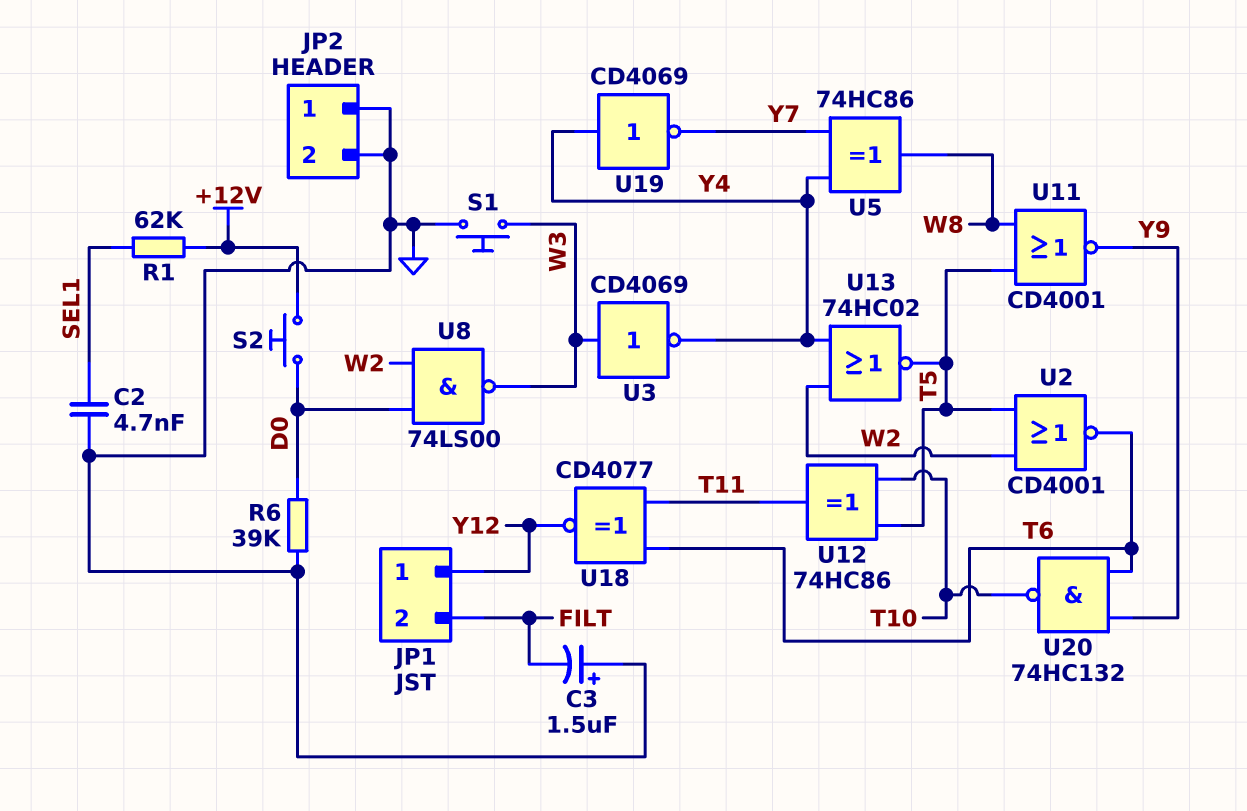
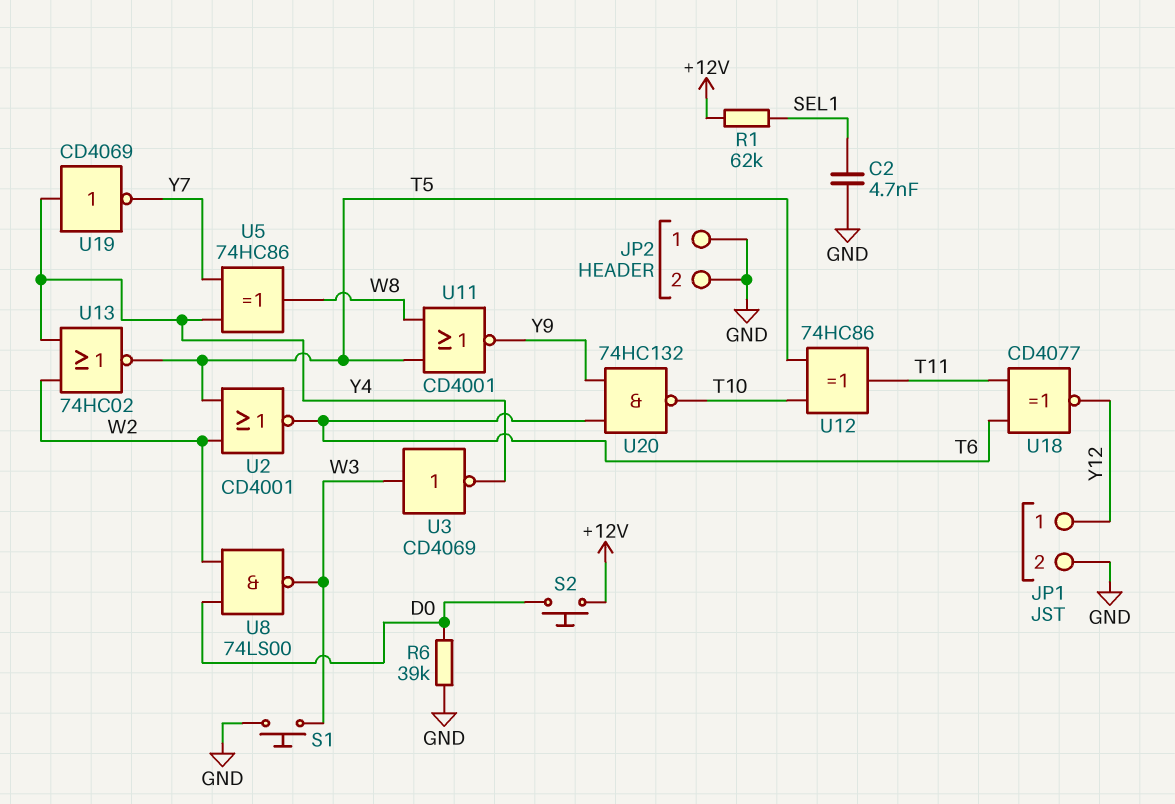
C3: 1.5uF (plus GND, minus FILT) -> none
JP1 pin 2: FILT -> GND

